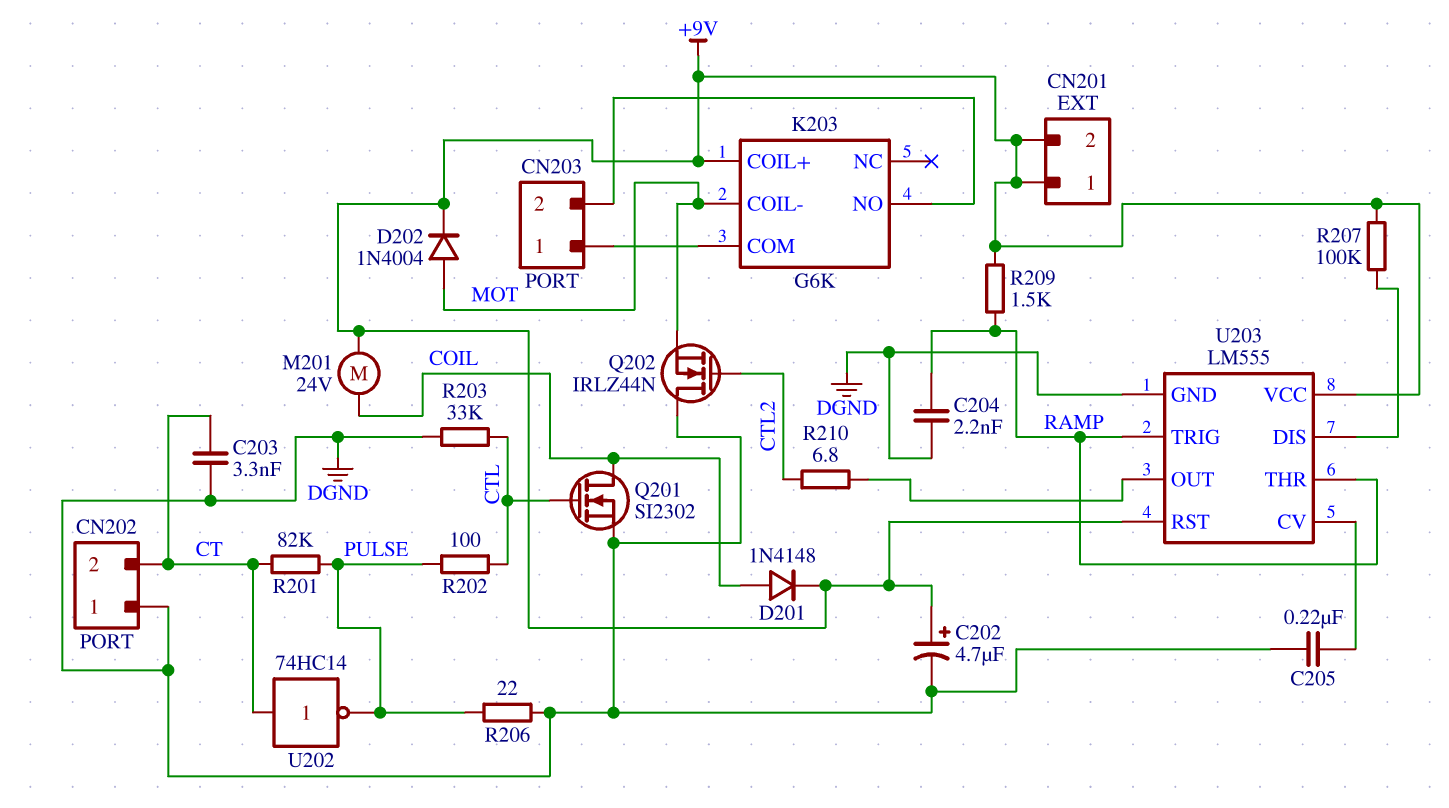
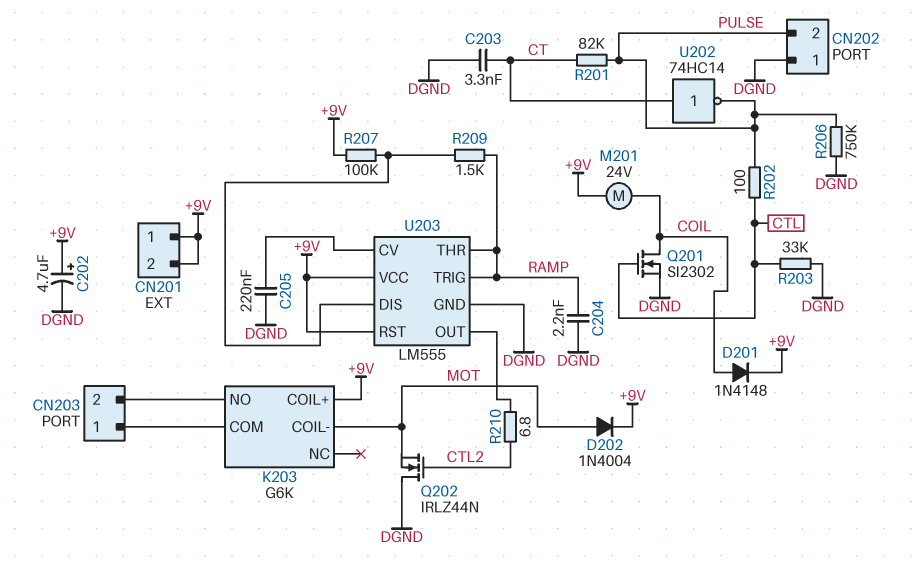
CN202 pin 2: CT -> PULSE
R206: 22 (DGND, PULSE) -> 750k (DGND, PULSE)
R209: 1.5k (+9V, RAMP) -> 1.5k (RAMP, U203/DIS)

